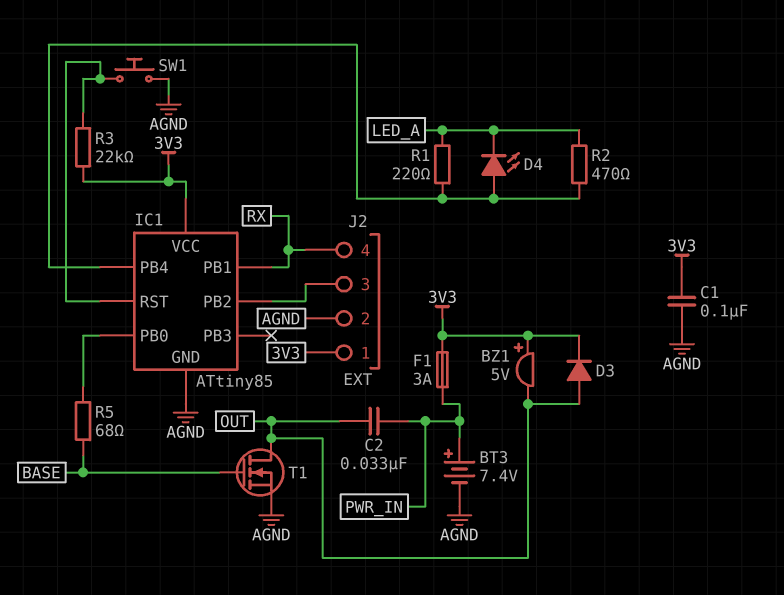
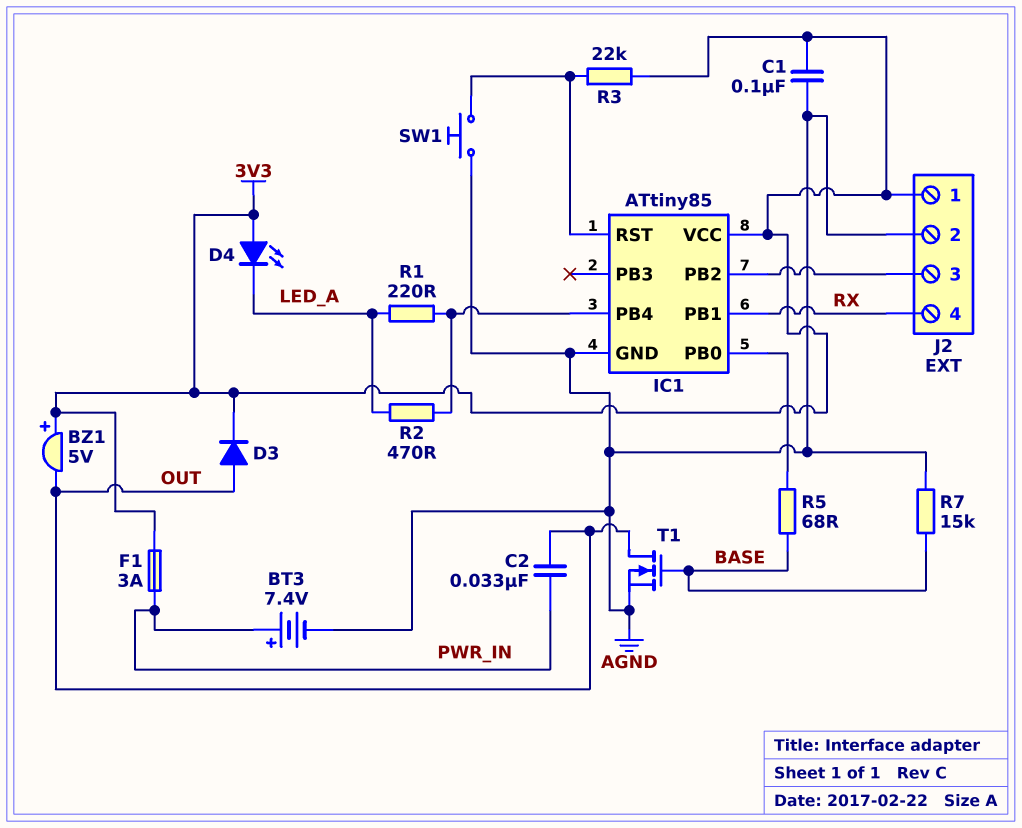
D4: LED (A IC1/PB4, K LED_A) -> LED (A 3V3, K LED_A)
R7: none -> 15k (AGND, BASE)

